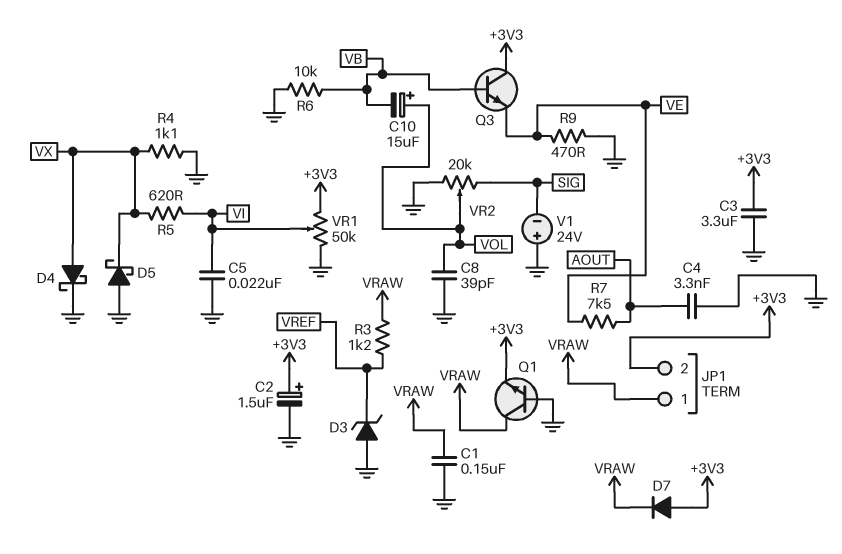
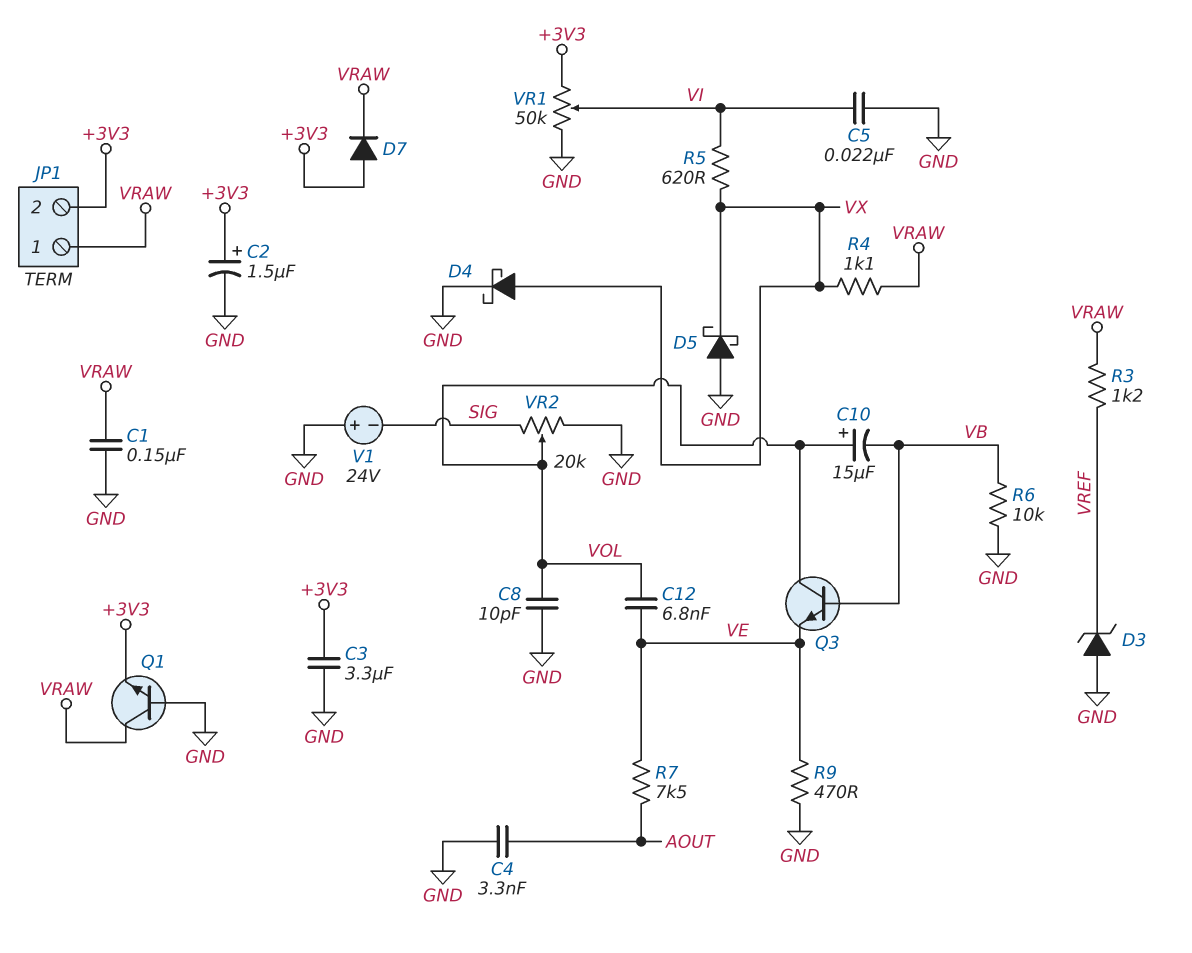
C8: 39pF (GND, VOL) -> 10pF (GND, VOL)
C12: none -> 6.8nF (VE, VOL)
Q3: NPN (B VB, C +3V3, E VE) -> NPN (B VB, C VOL, E VE)
R4: 1.1k (GND, VX) -> 1.1k (VRAW, VX)

